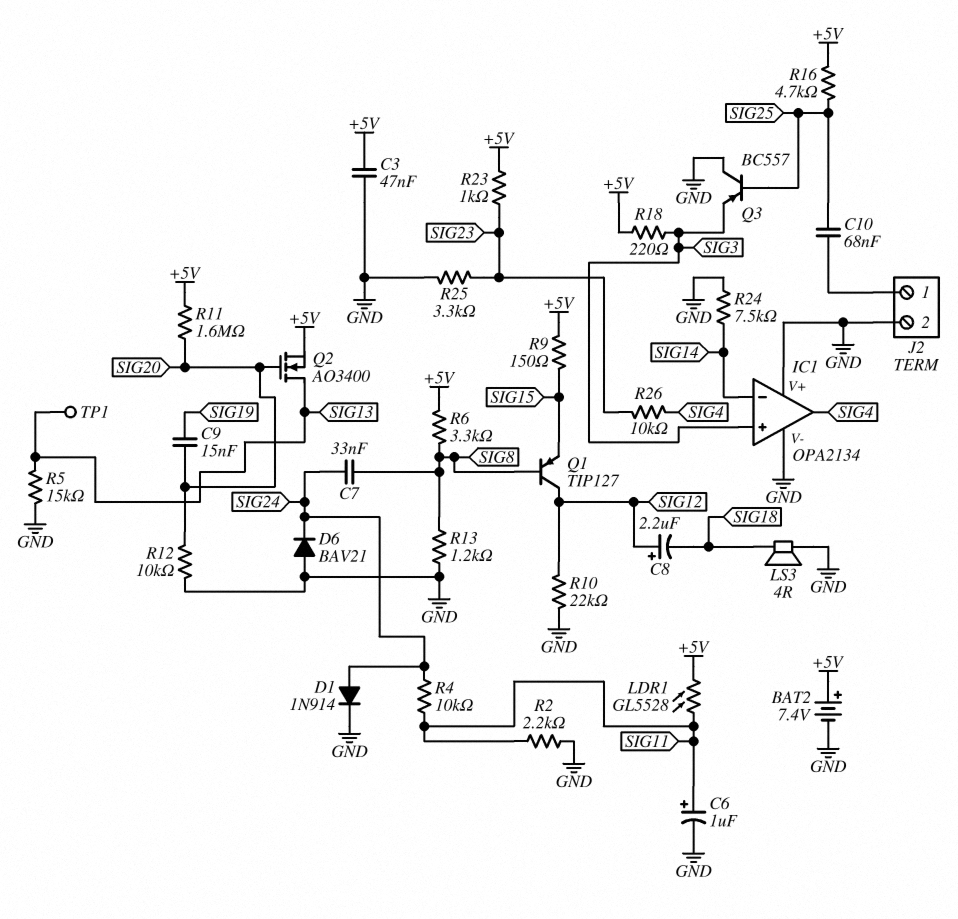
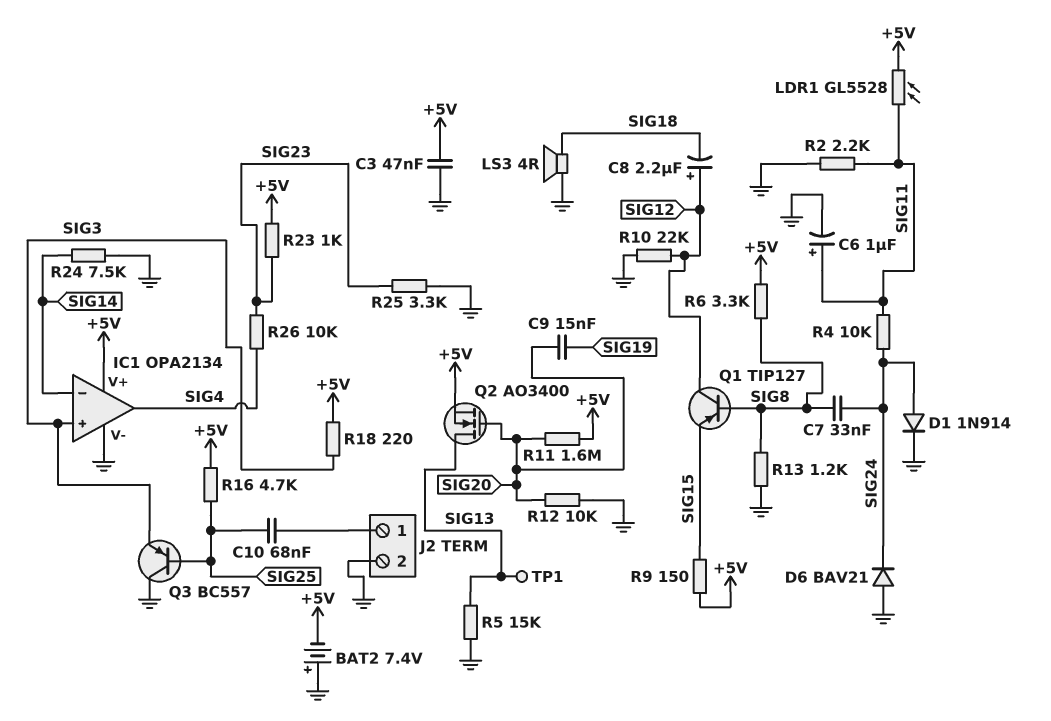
BAT2: 7.4V (plus +5V, minus GND) -> 7.4V (plus GND, minus +5V)
IC1 pin V+: GND -> +5V

